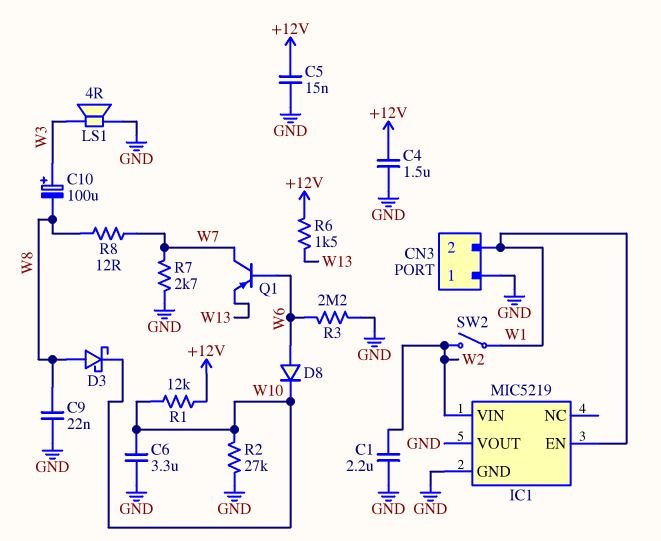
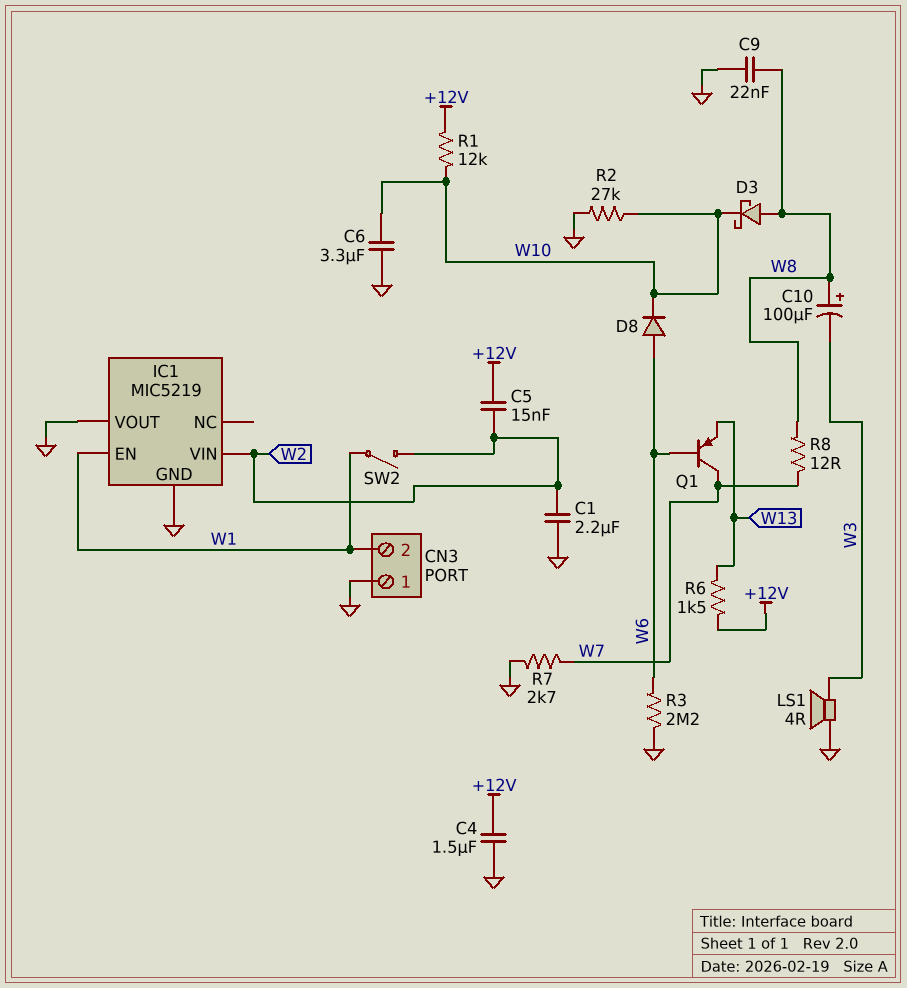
C5: 15nF (+12V, GND) -> 15nF (+12V, W2)
C10: 100uF (plus W3, minus W8) -> 100uF (plus W8, minus W3)

